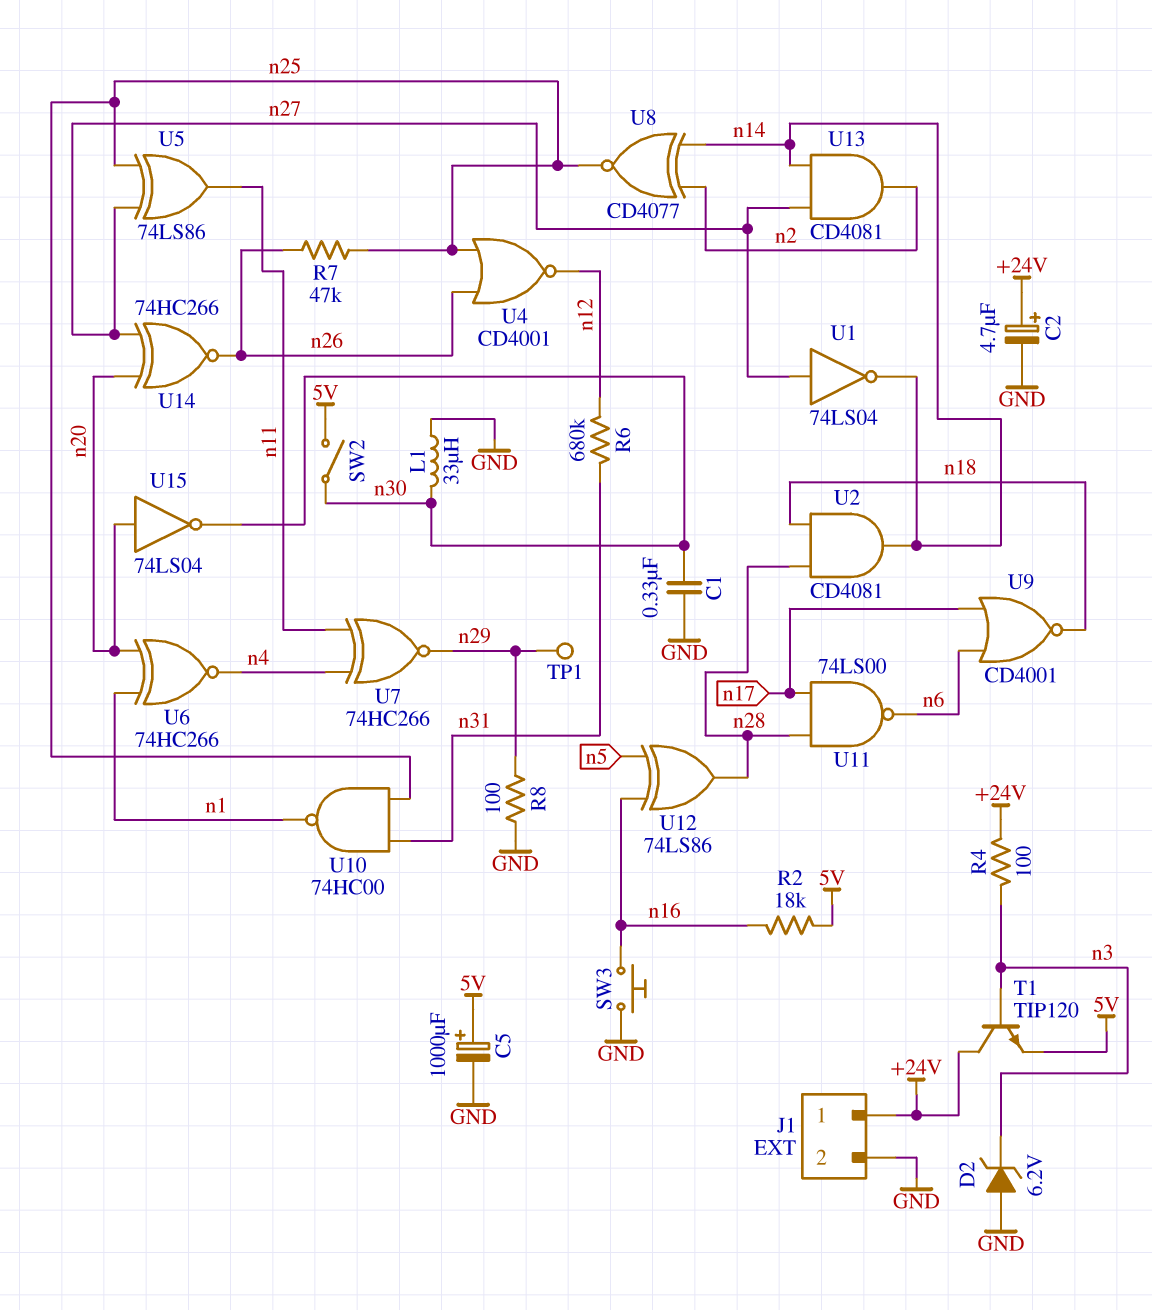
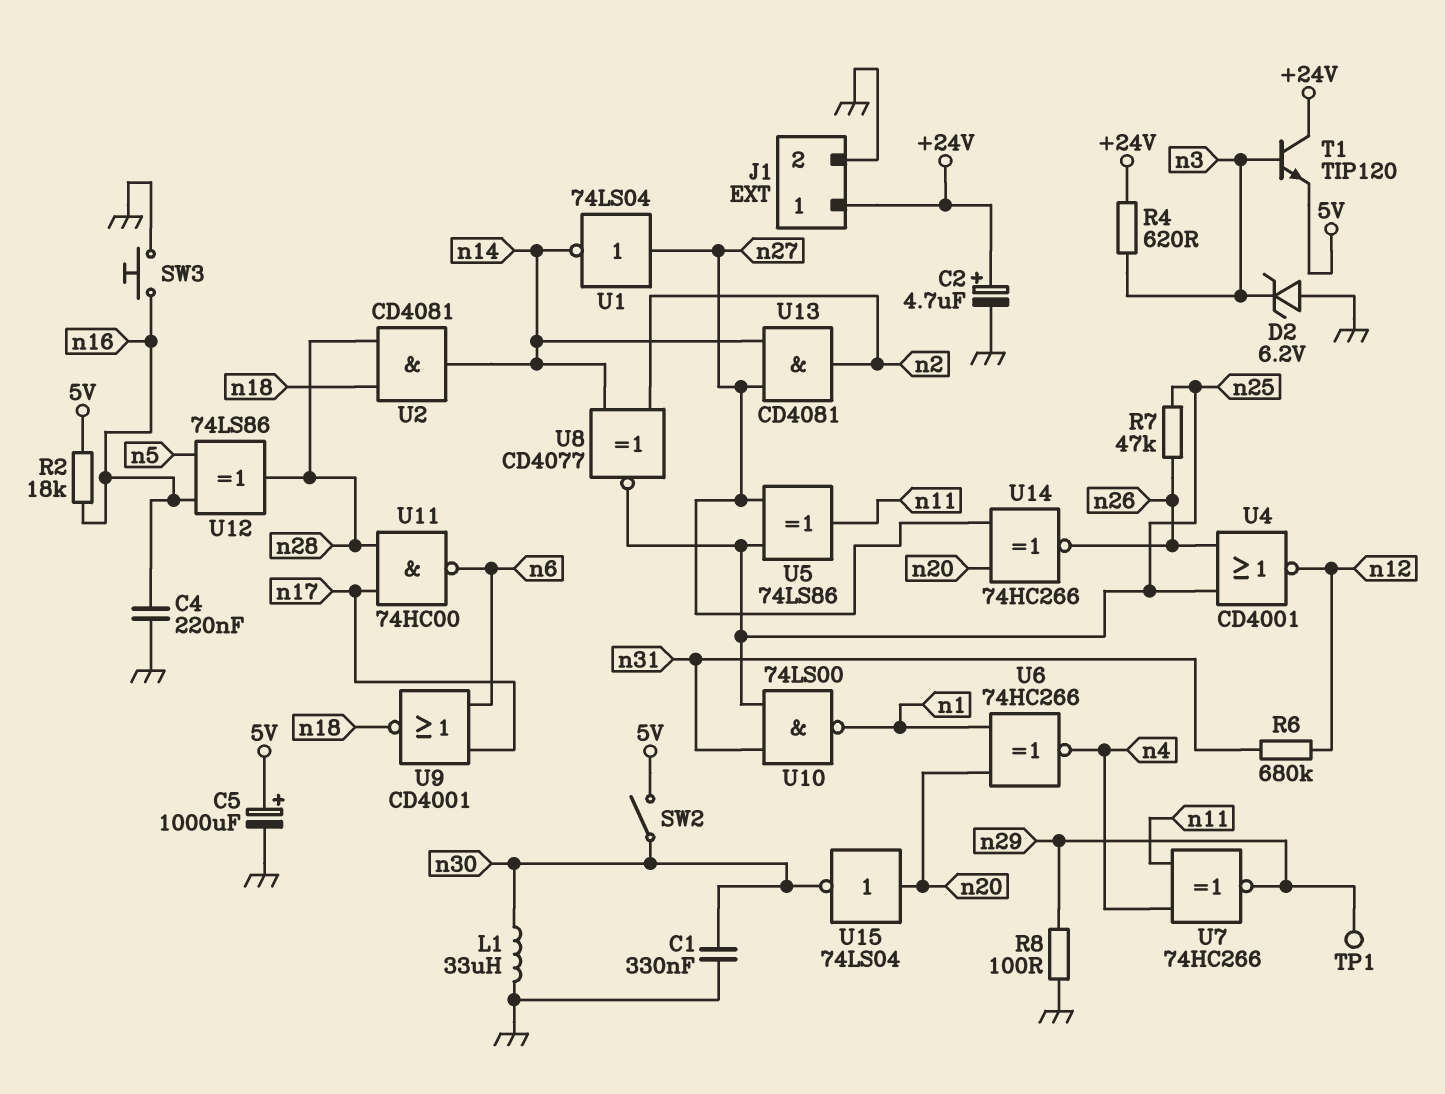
C4: none -> 220nF (GND, n16)
R4: 100 (+24V, n3) -> 620 (+24V, n3)
U10: NAND 74HC00 (in n25, in n31, out n1) -> NAND 74LS00 (in n25, in n31, out n1)
U11: NAND 74LS00 (in n17, in n28, out n6) -> NAND 74HC00 (in n17, in n28, out n6)

